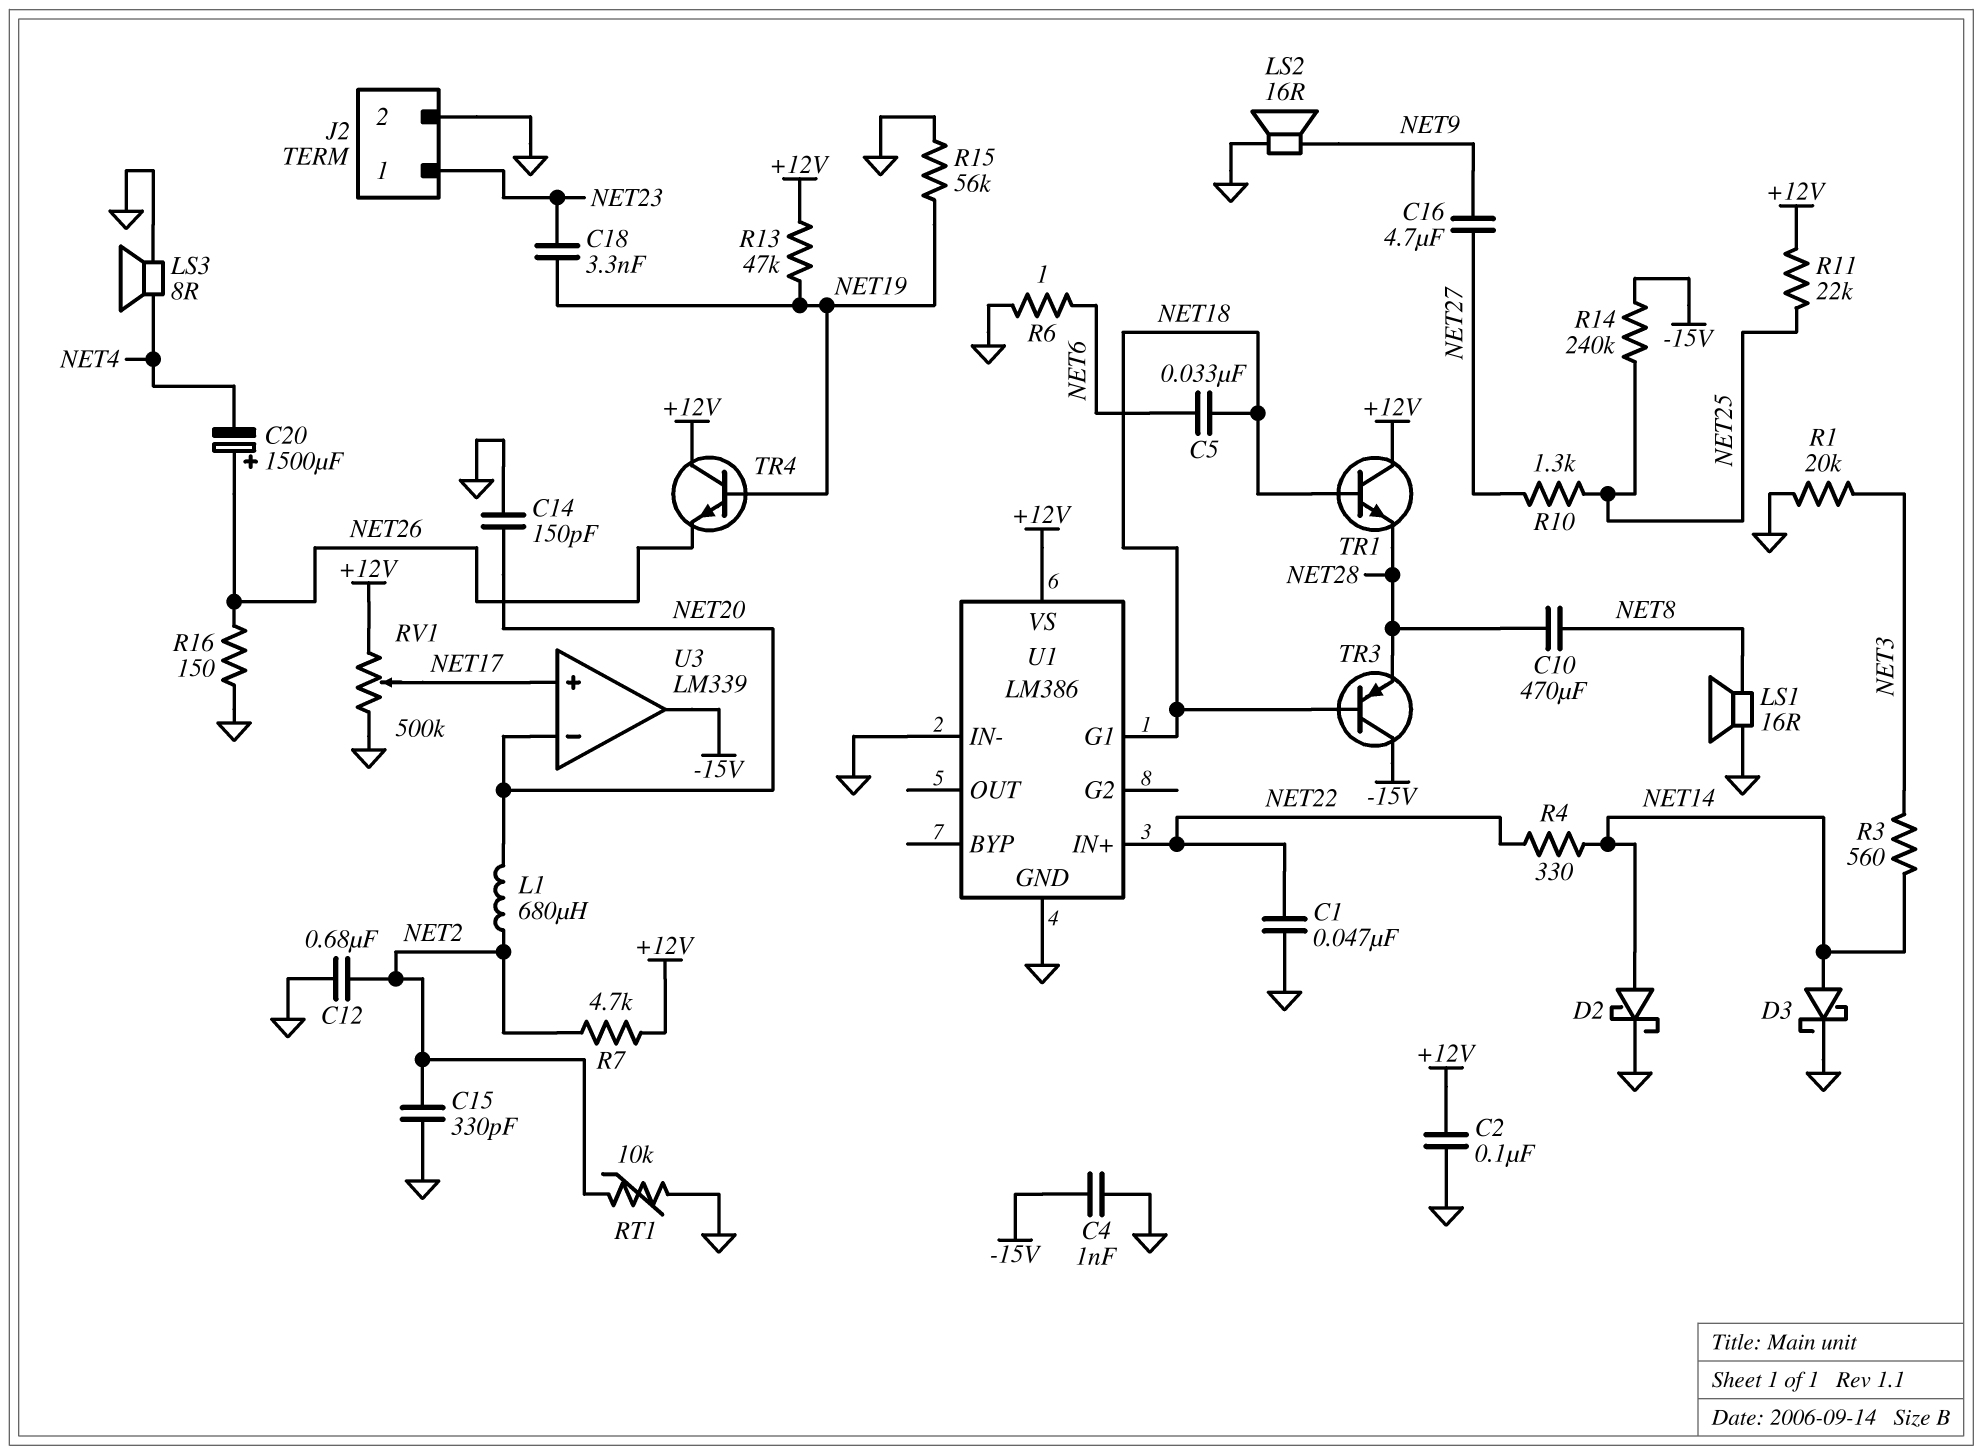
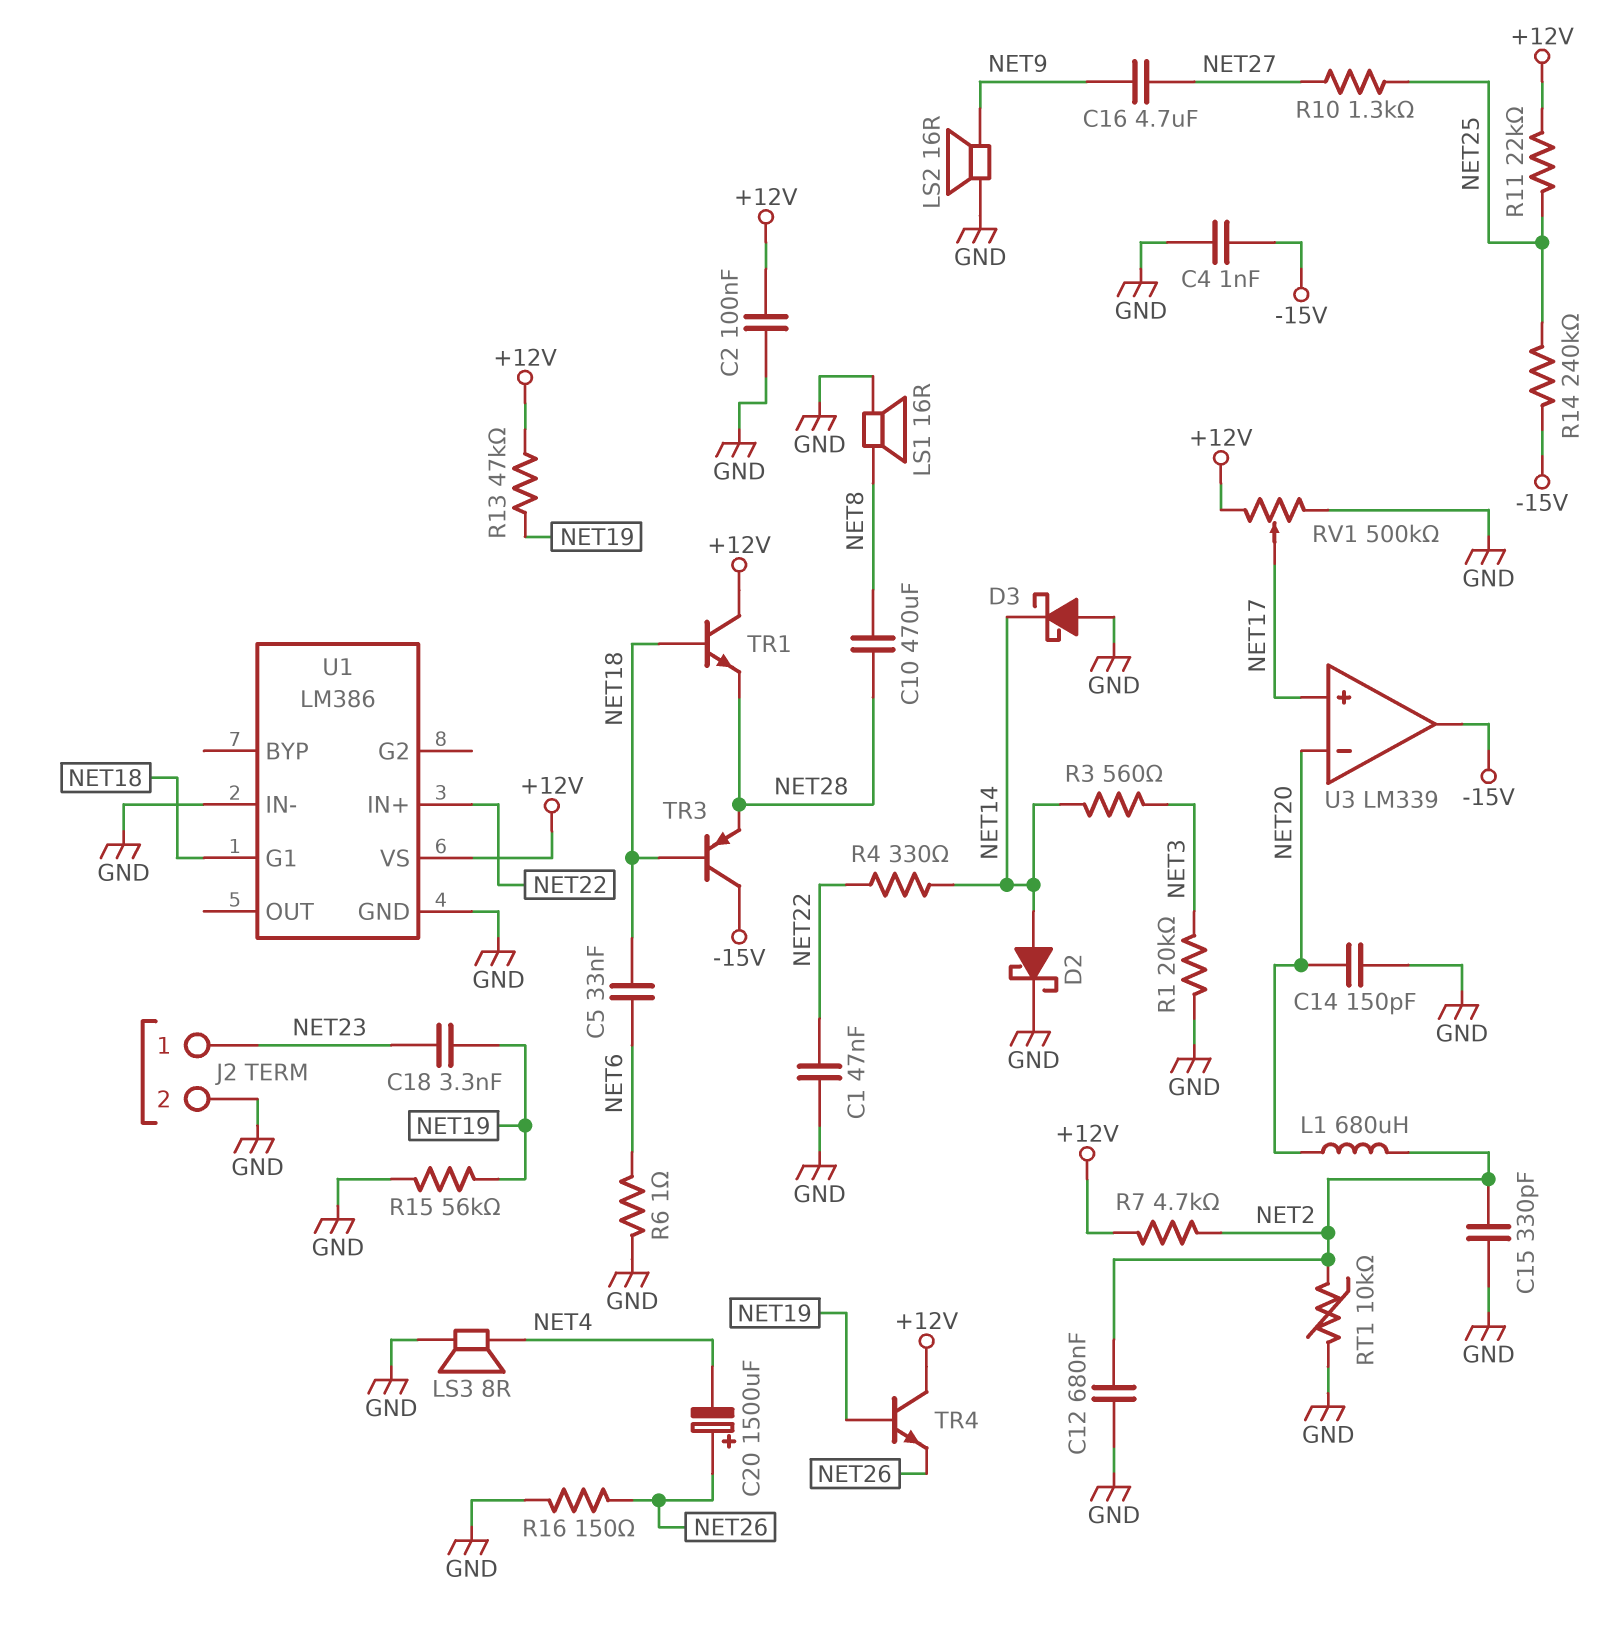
D3: schottky (A NET14, K GND) -> schottky (A GND, K NET14)

